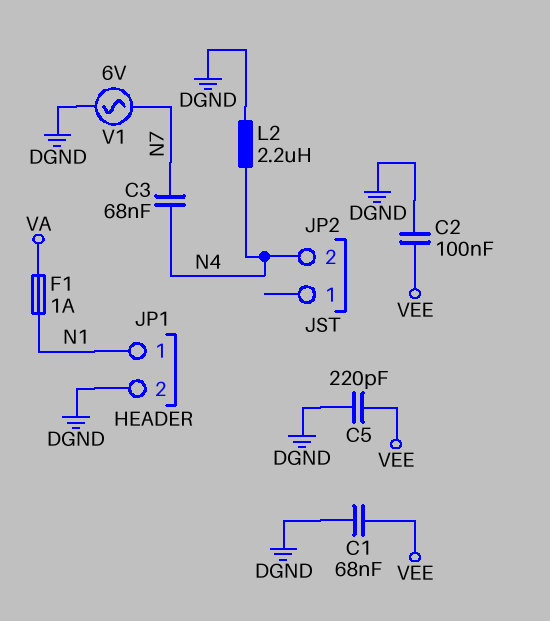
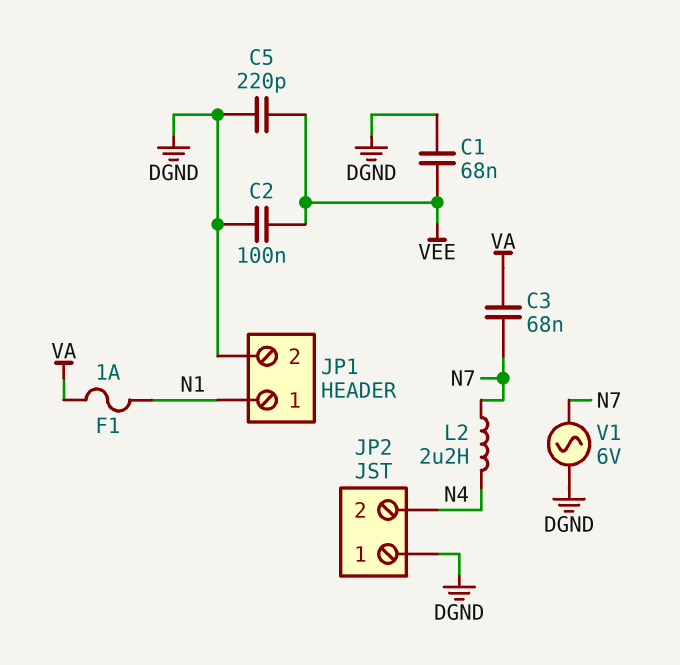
C3: 68nF (N4, N7) -> 68nF (N7, VA)
JP2 pin 1: none -> DGND
L2: 2.2uH (DGND, N4) -> 2.2uH (N4, N7)

